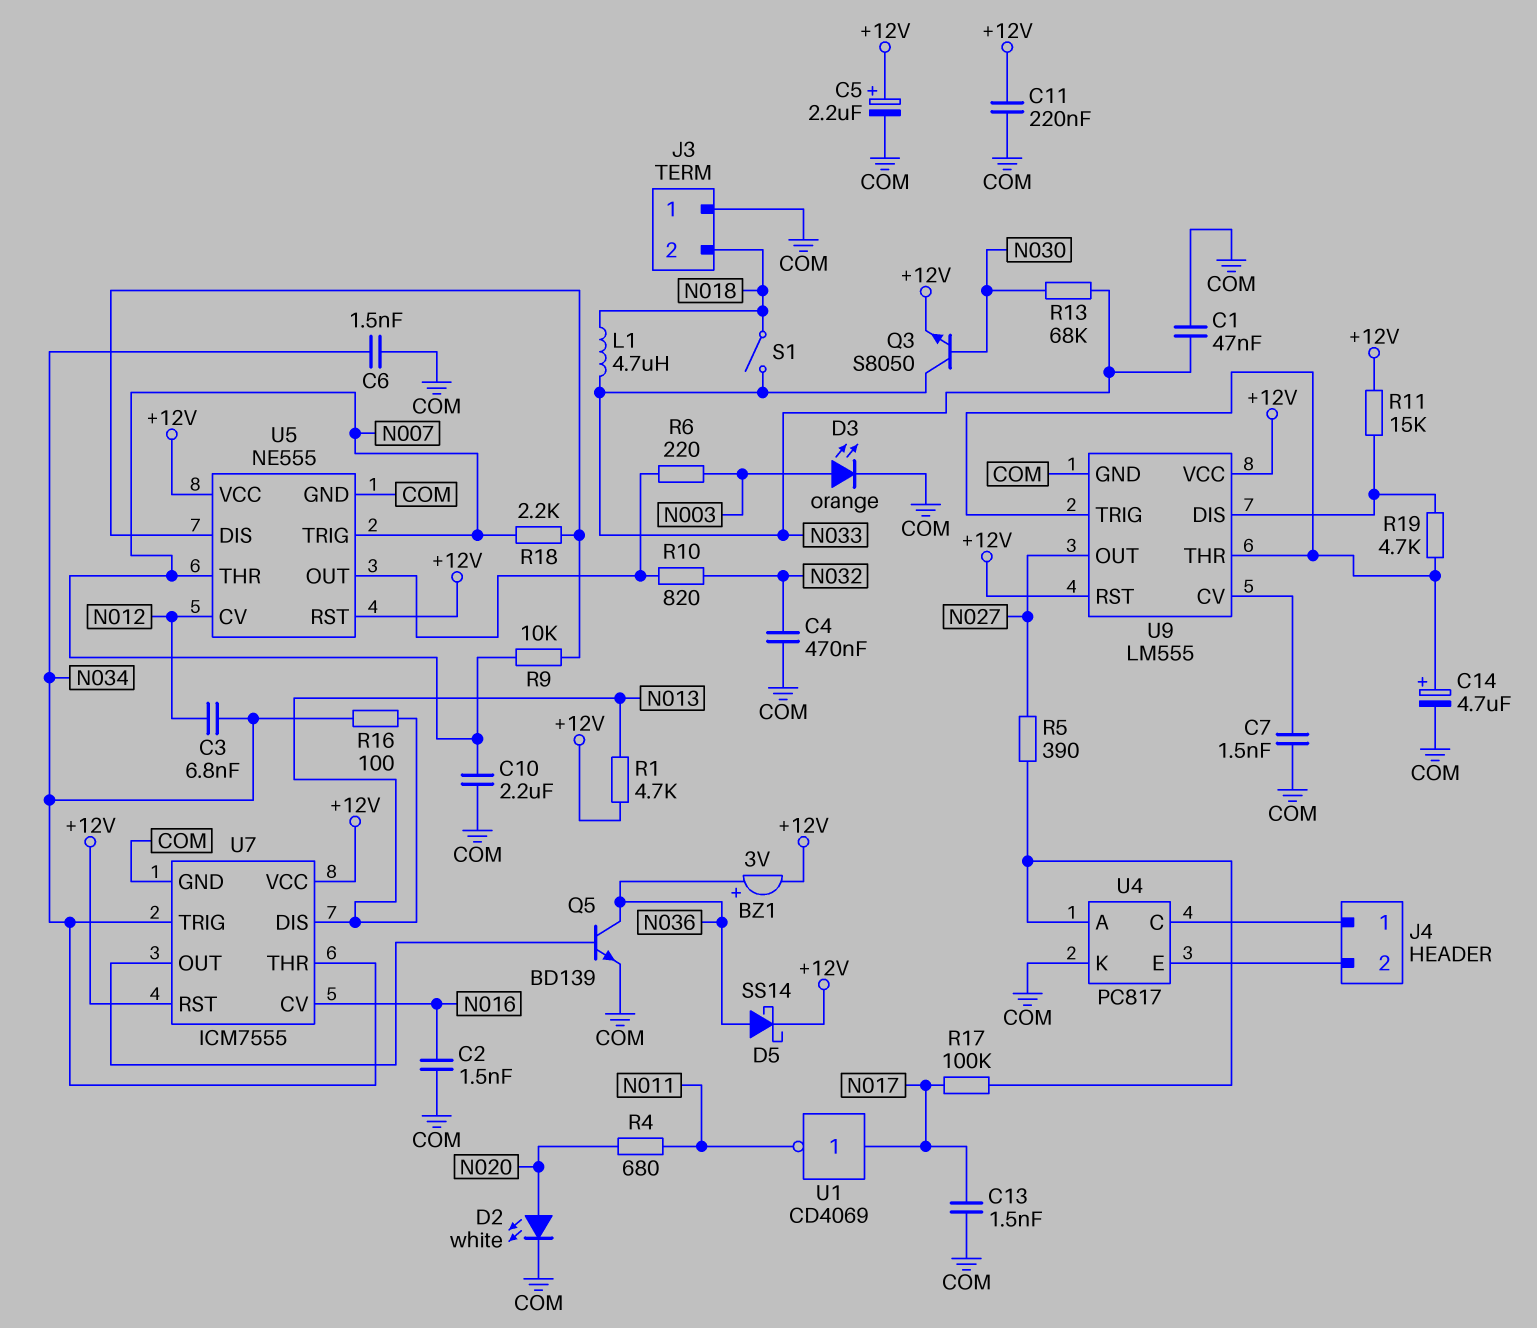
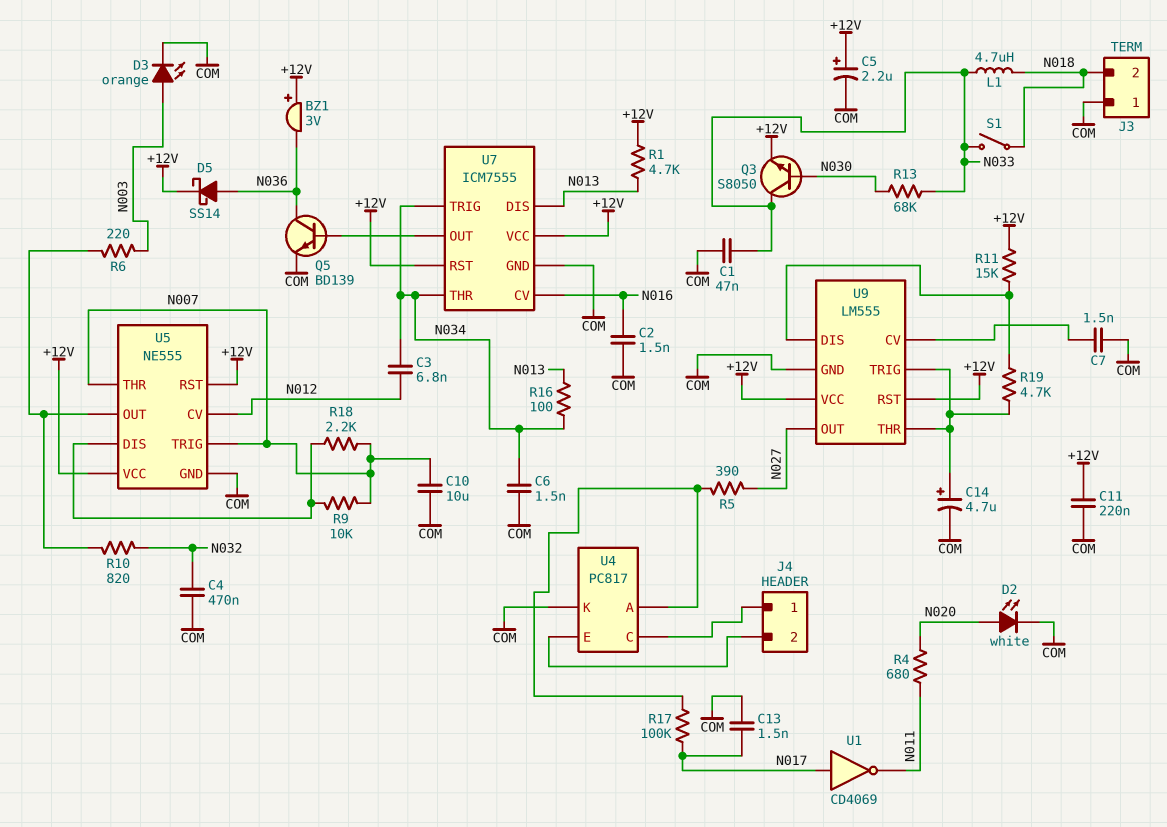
BZ1: buzzer 3V (plus N036, minus +12V) -> buzzer 3V (plus +12V, minus N036)
C10: 2.2uF (COM, N007) -> 10uF (COM, N007)

